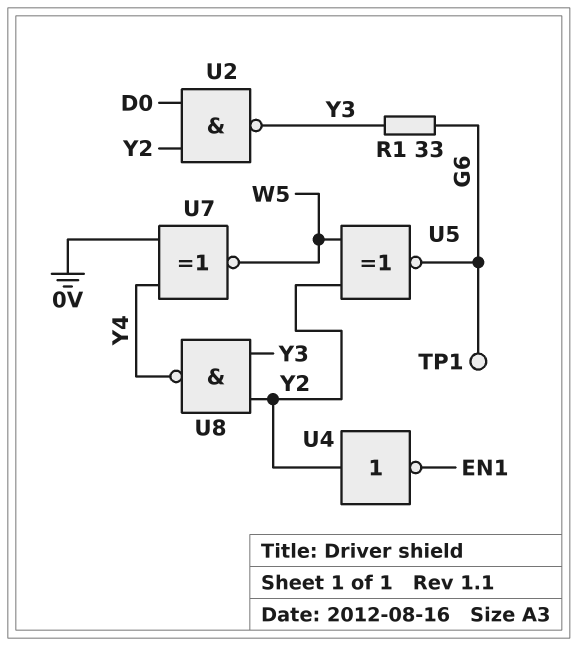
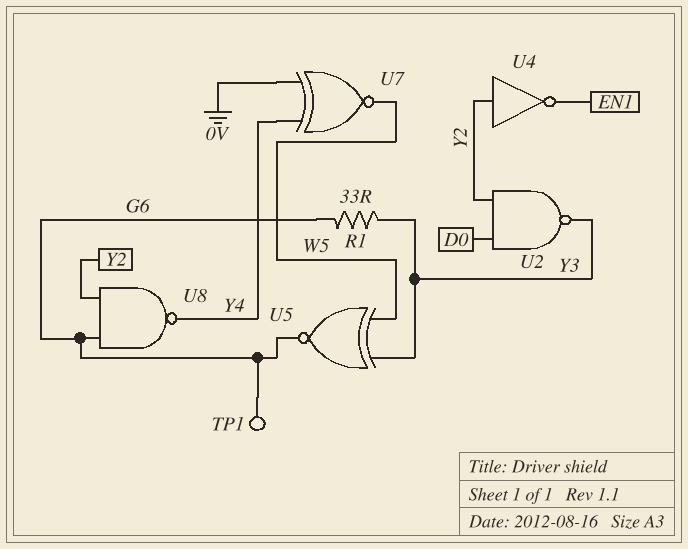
U5: XNOR (in W5, in Y2, out G6) -> XNOR (in W5, in Y3, out G6)
U8: NAND (in Y2, in Y3, out Y4) -> NAND (in G6, in Y2, out Y4)

